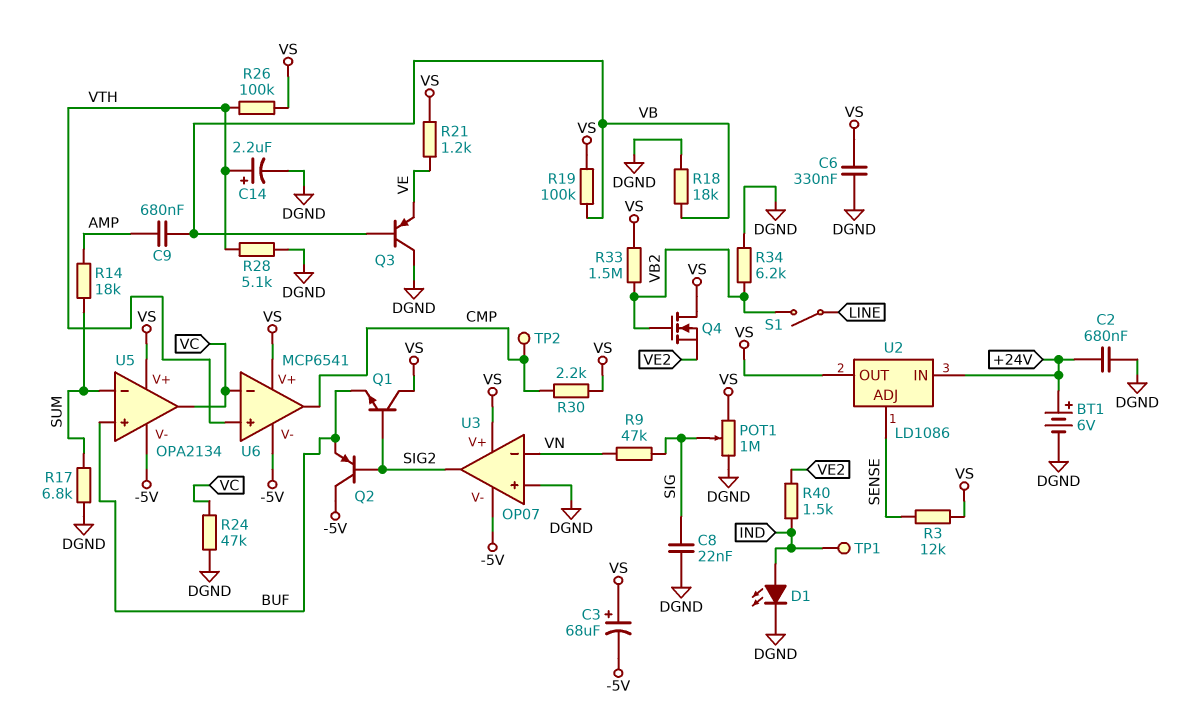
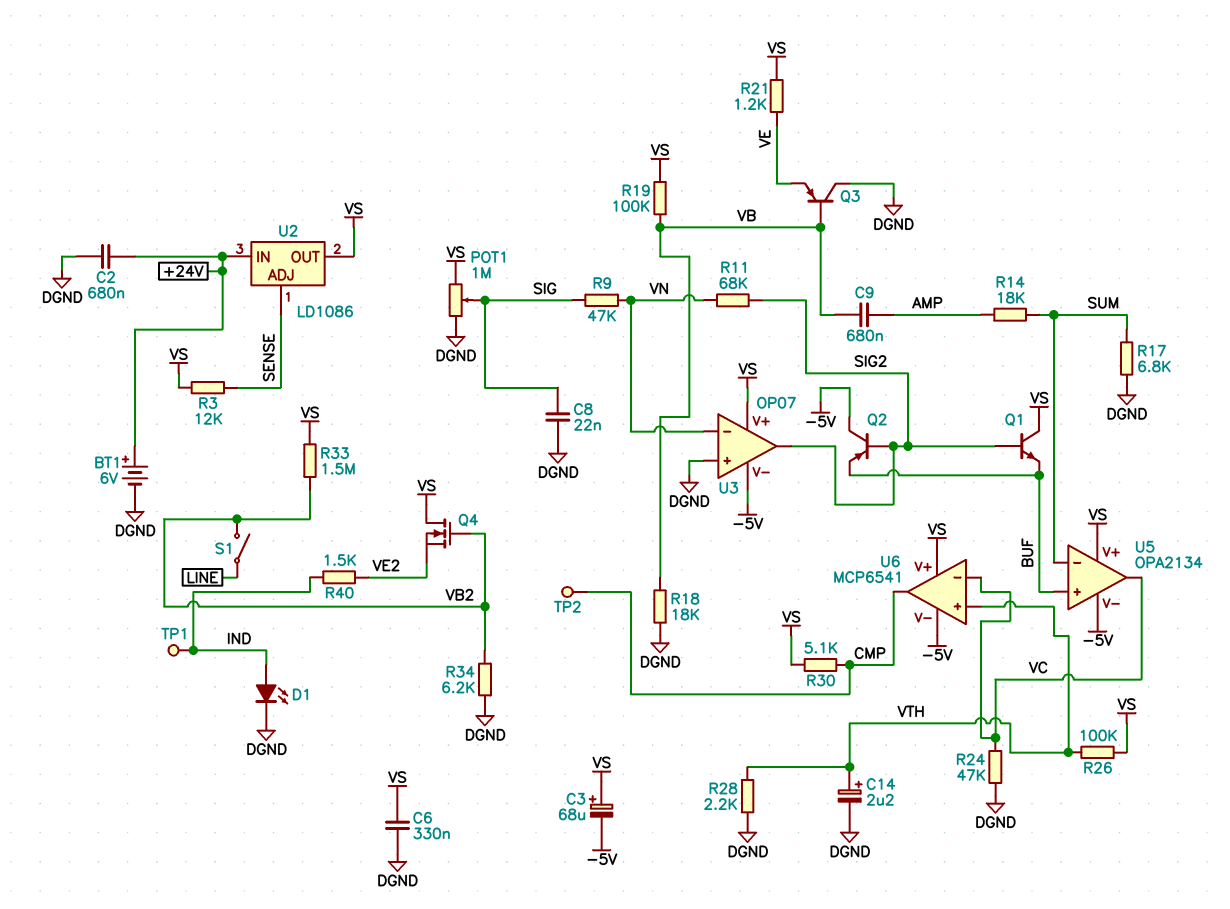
R11: none -> 68k (SIG2, VN)
R28: 5.1k (DGND, VTH) -> 2.2k (DGND, VTH)
R30: 2.2k (CMP, VS) -> 5.1k (CMP, VS)

